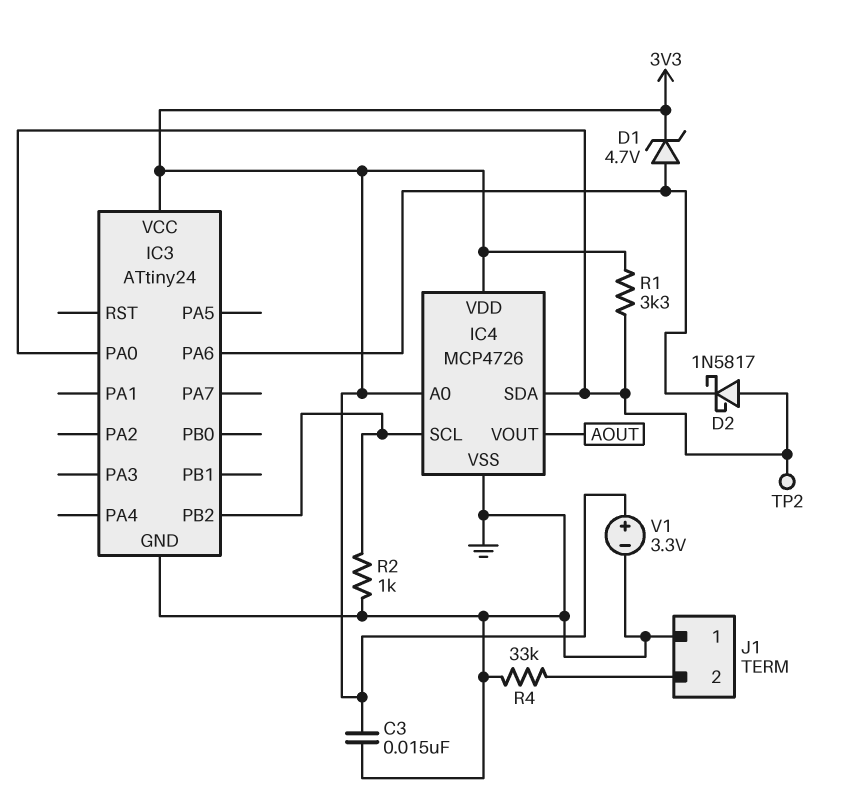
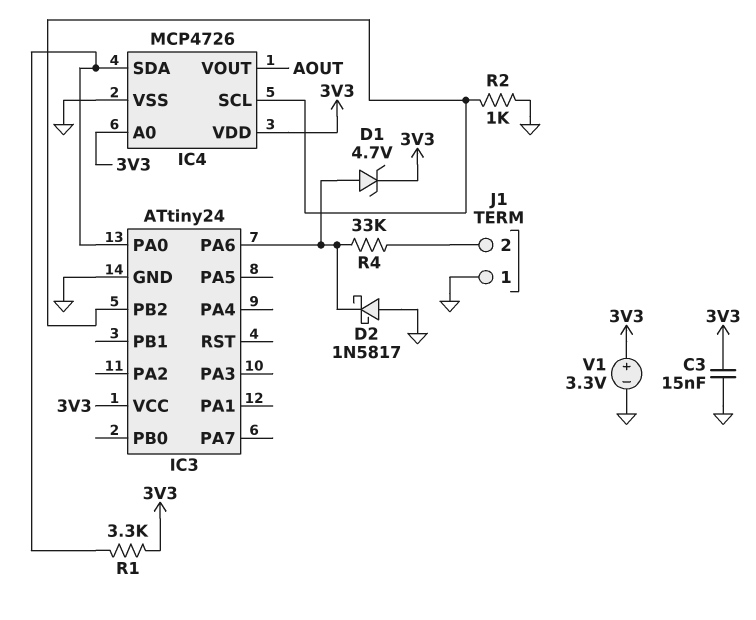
D2: schottky 1N5817 (A IC3/PA0, K IC3/PA6) -> schottky 1N5817 (A GND, K IC3/PA6)
R4: 33k (GND, J1/2) -> 33k (IC3/PA6, J1/2)
TP2: test point (IC3/PA0) -> none

